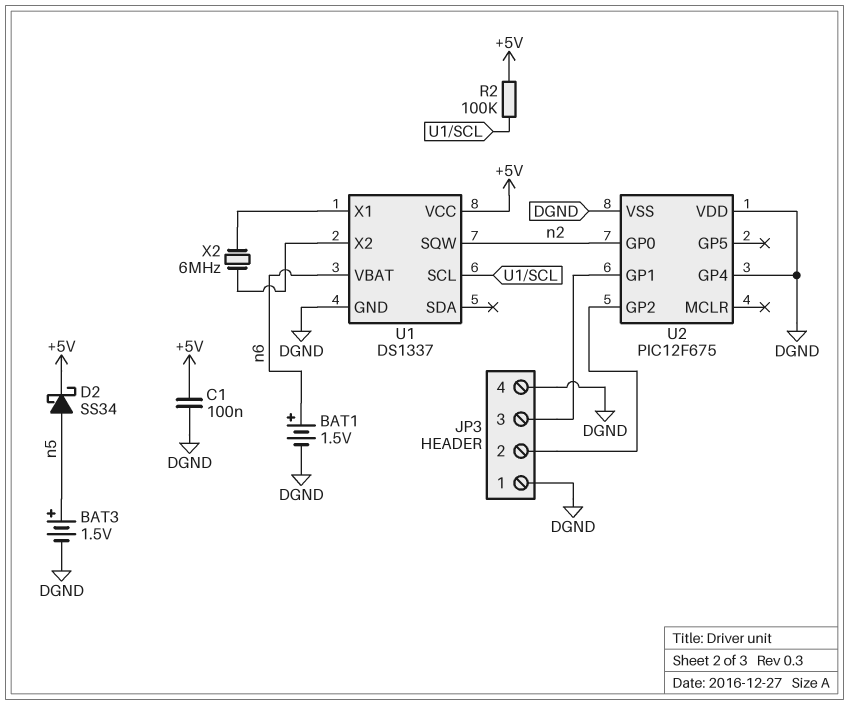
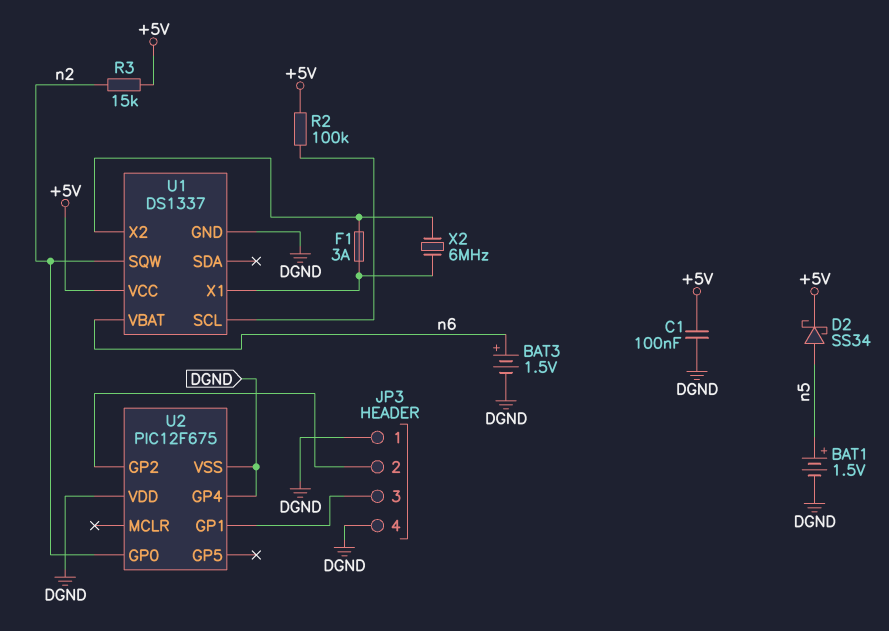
BAT1: 1.5V (plus n6, minus DGND) -> 1.5V (plus n5, minus DGND)
BAT3: 1.5V (plus n5, minus DGND) -> 1.5V (plus n6, minus DGND)
F1: none -> 3A (U1/X1, U1/X2)
R3: none -> 15k (+5V, n2)

